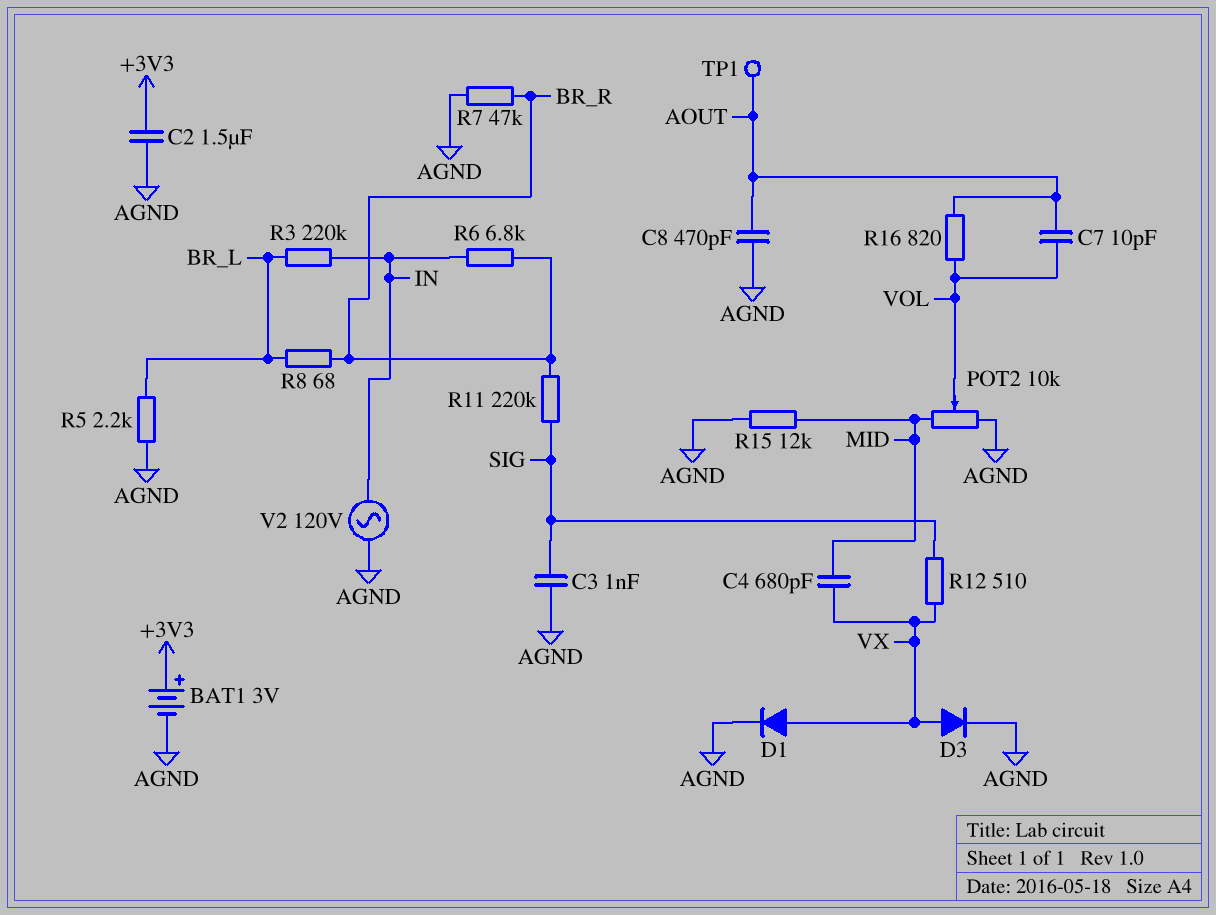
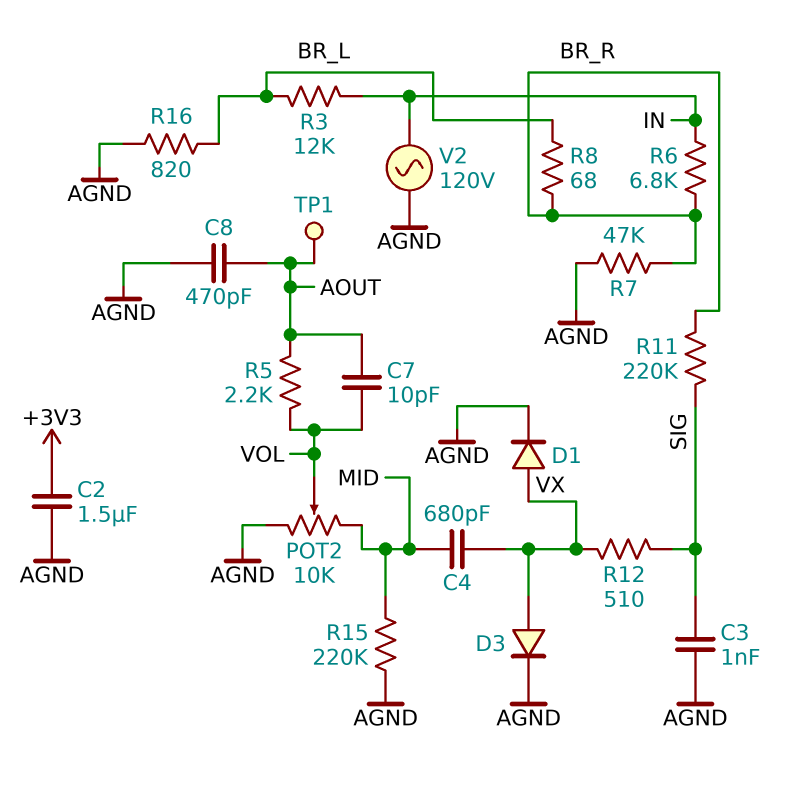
BAT1: 3V (plus +3V3, minus AGND) -> none
R3: 220k (BR_L, IN) -> 12k (BR_L, IN)
R5: 2.2k (AGND, BR_L) -> 2.2k (AOUT, VOL)
R15: 12k (AGND, MID) -> 220k (AGND, MID)
R16: 820 (AOUT, VOL) -> 820 (AGND, BR_L)

